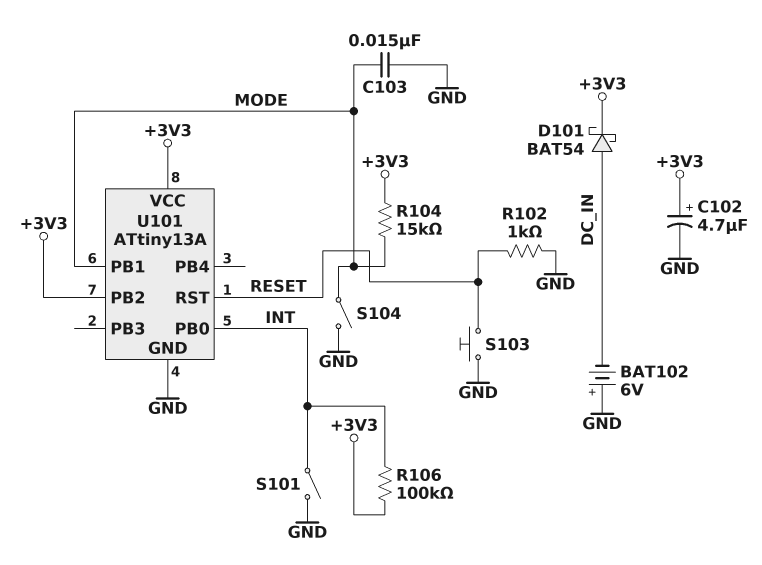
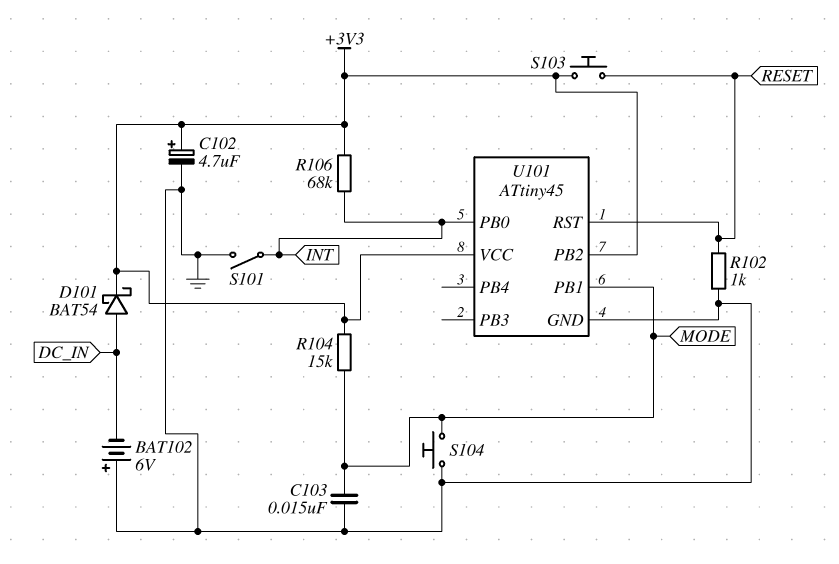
R106: 100k (+3V3, INT) -> 68k (+3V3, INT)
S103: button (GND, RESET) -> button (+3V3, RESET)
S104: switch (GND, MODE) -> button (GND, MODE)
U101: ATtiny13A -> ATtiny45

